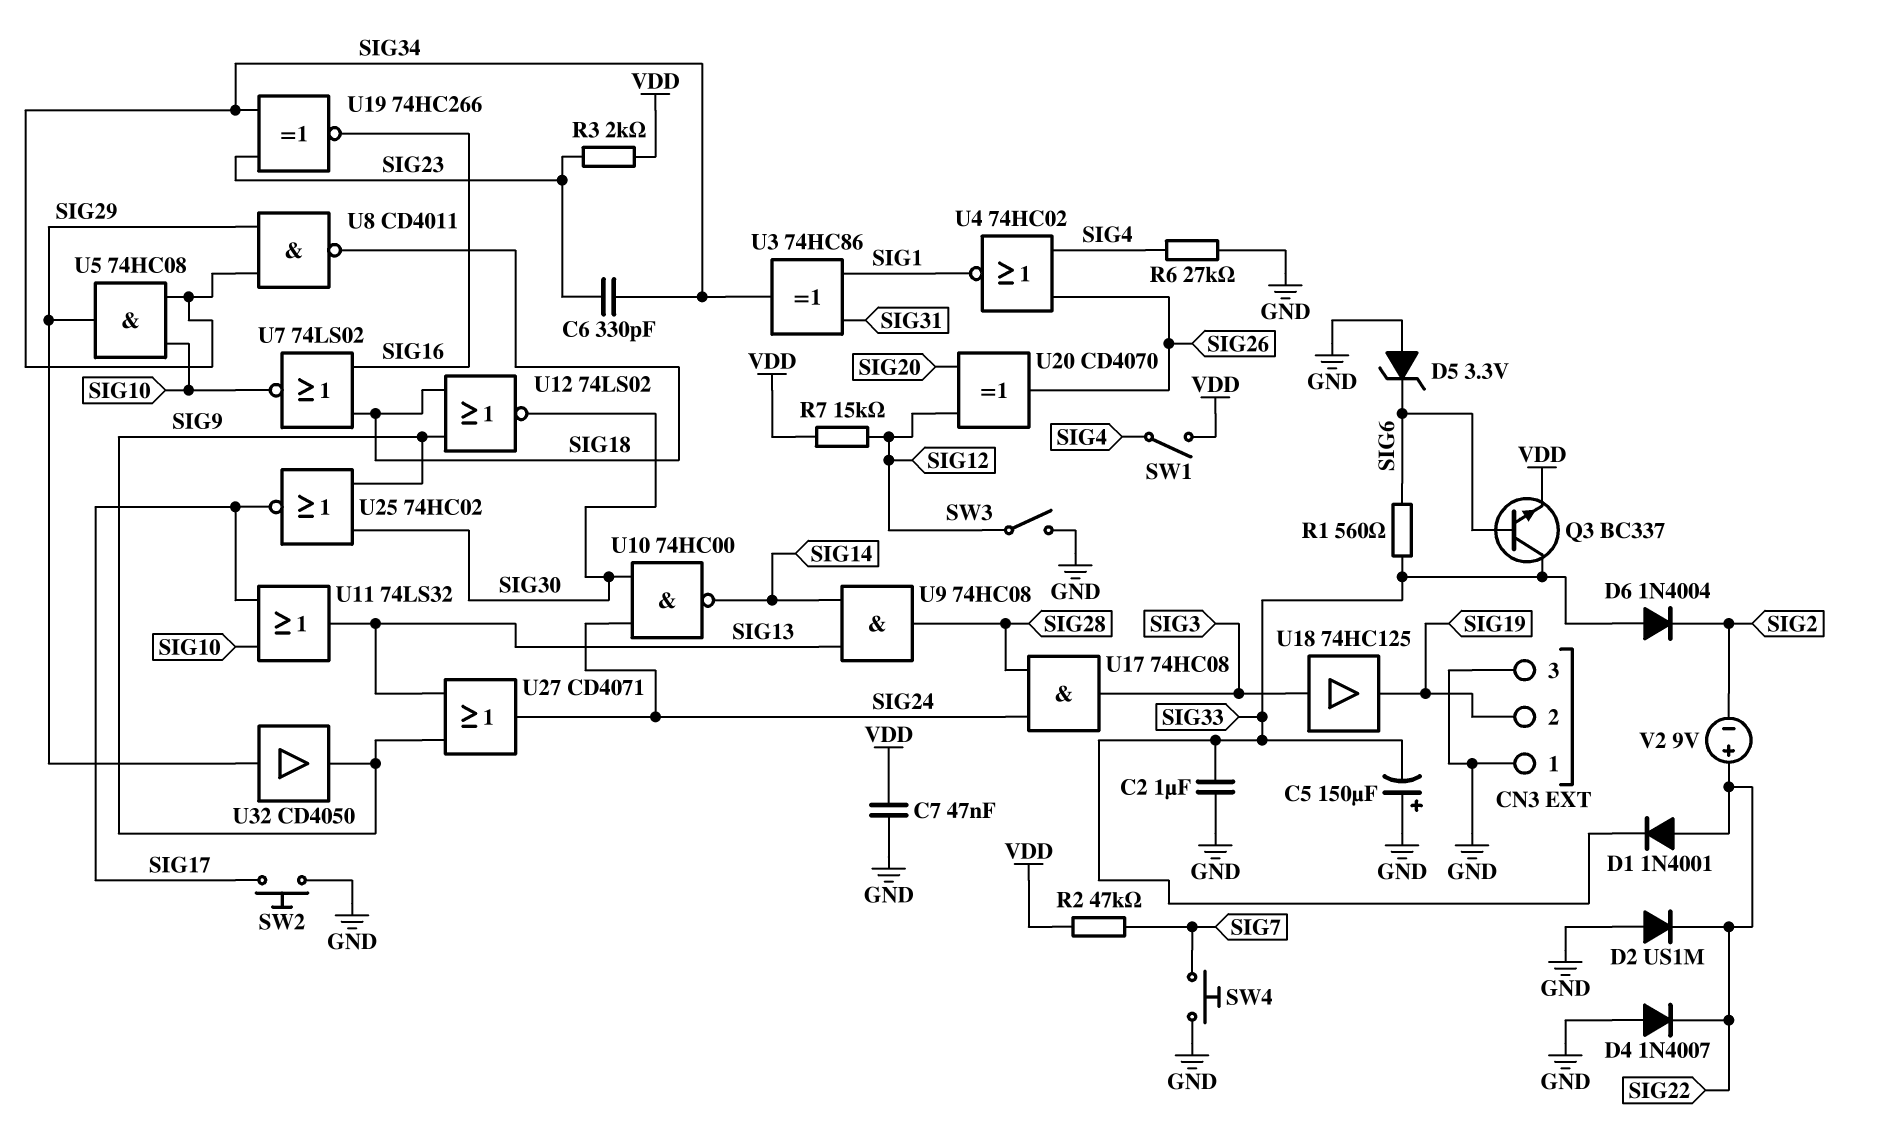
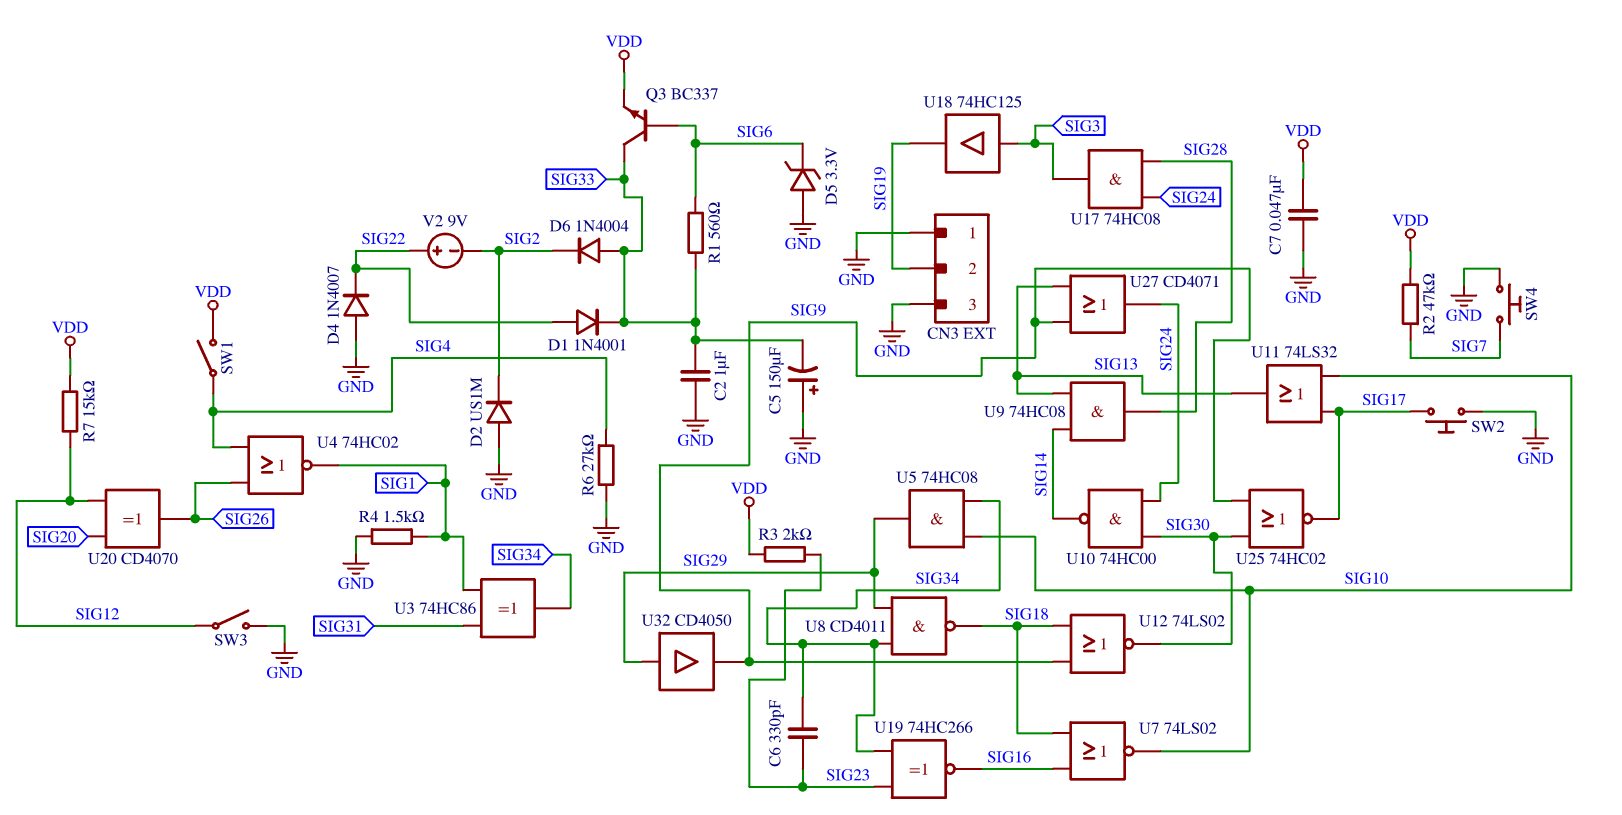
D2: diode US1M (A GND, K SIG22) -> diode US1M (A GND, K SIG2)
R4: none -> 1.5k (GND, SIG1)

